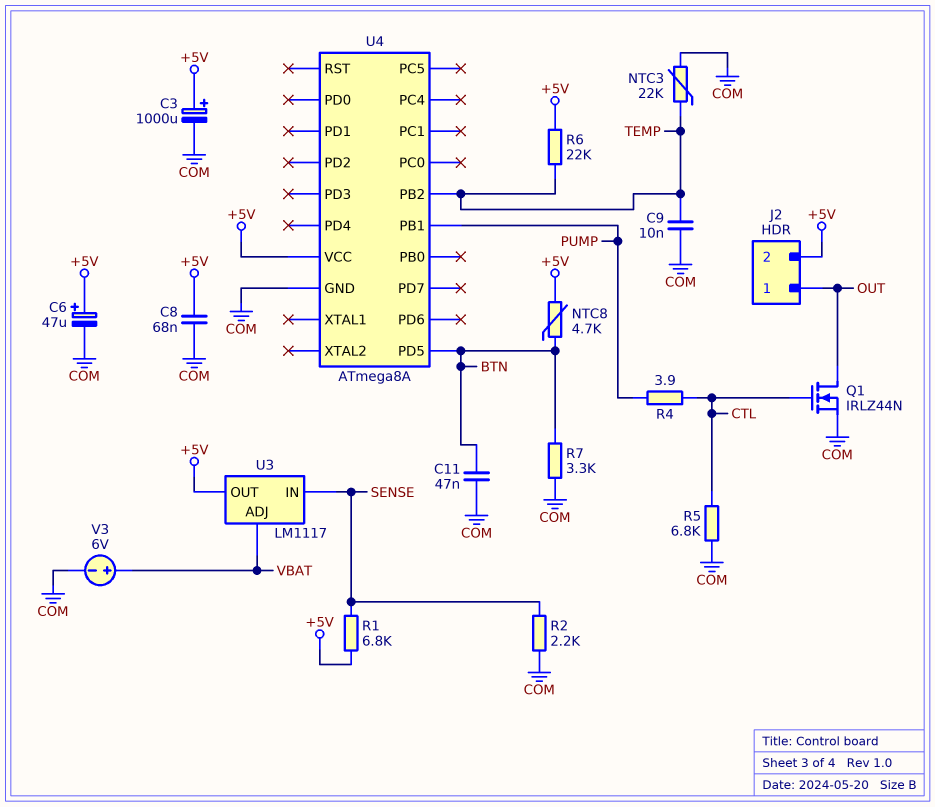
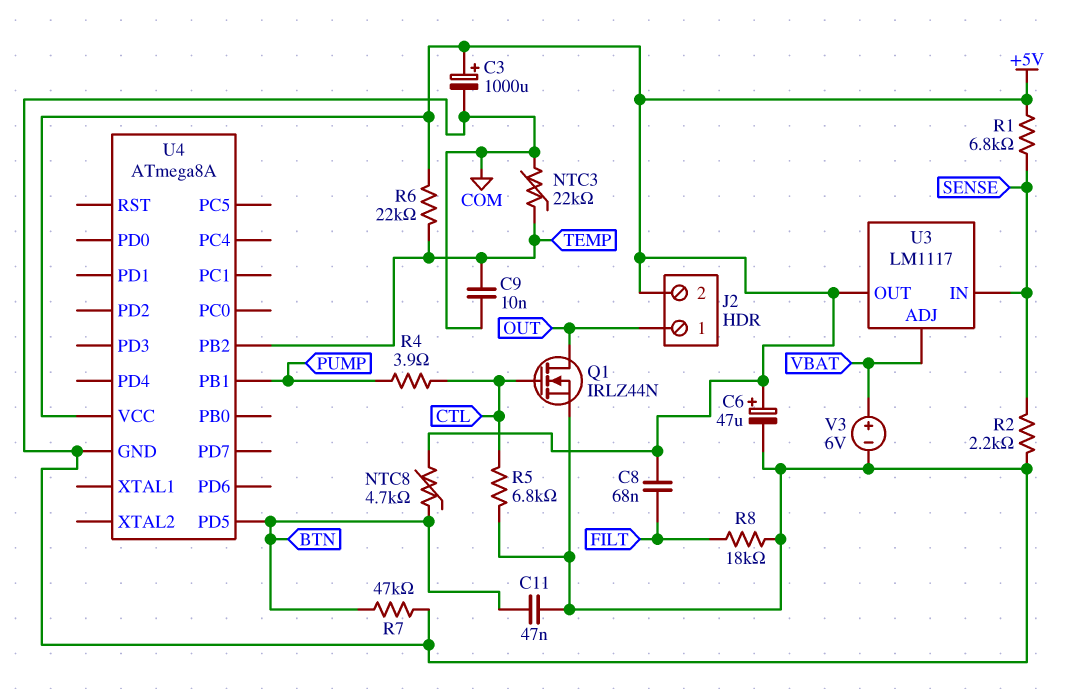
C8: 68nF (+5V, COM) -> 68nF (+5V, FILT)
R7: 3.3k (BTN, COM) -> 47k (BTN, COM)
R8: none -> 18k (COM, FILT)

